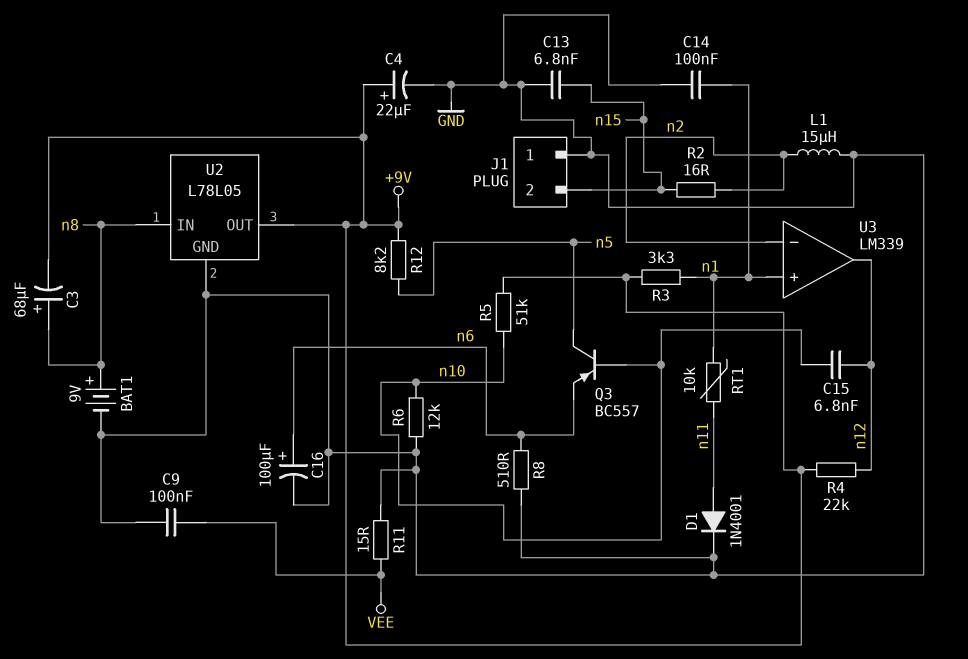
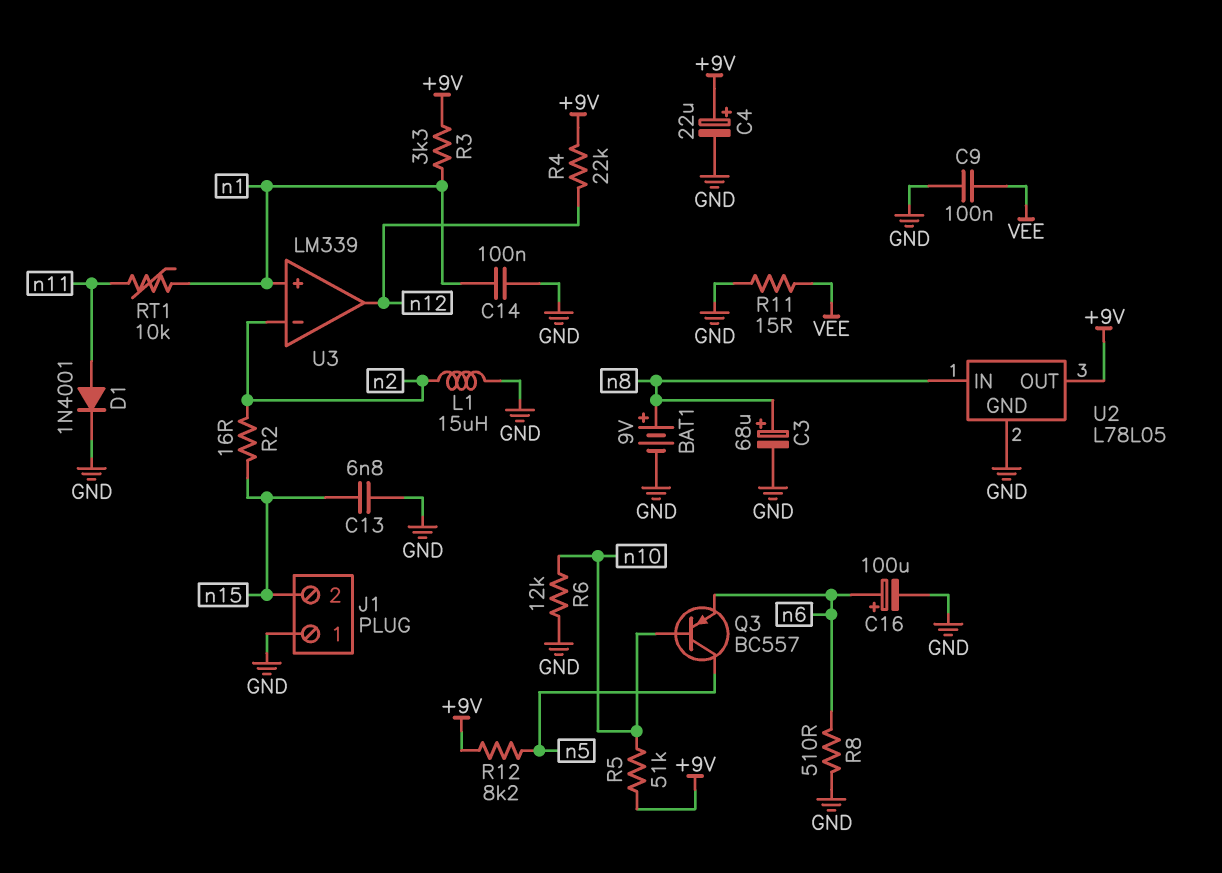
C3: 68uF (plus n8, minus +9V) -> 68uF (plus n8, minus GND)
C15: 6.8nF (n10, n12) -> none

